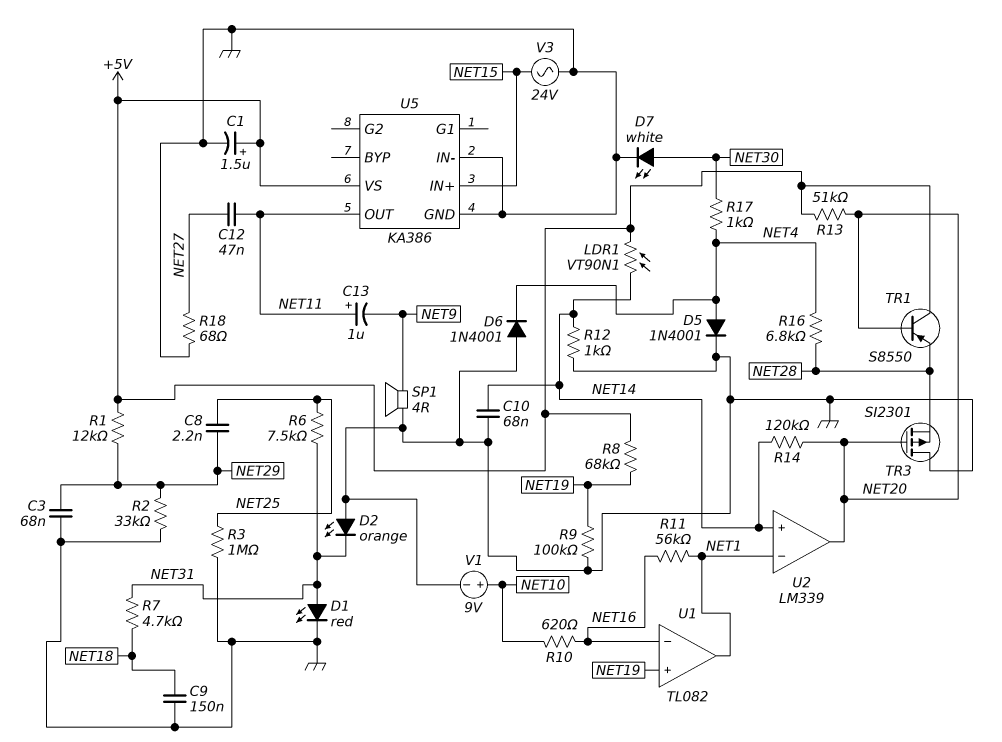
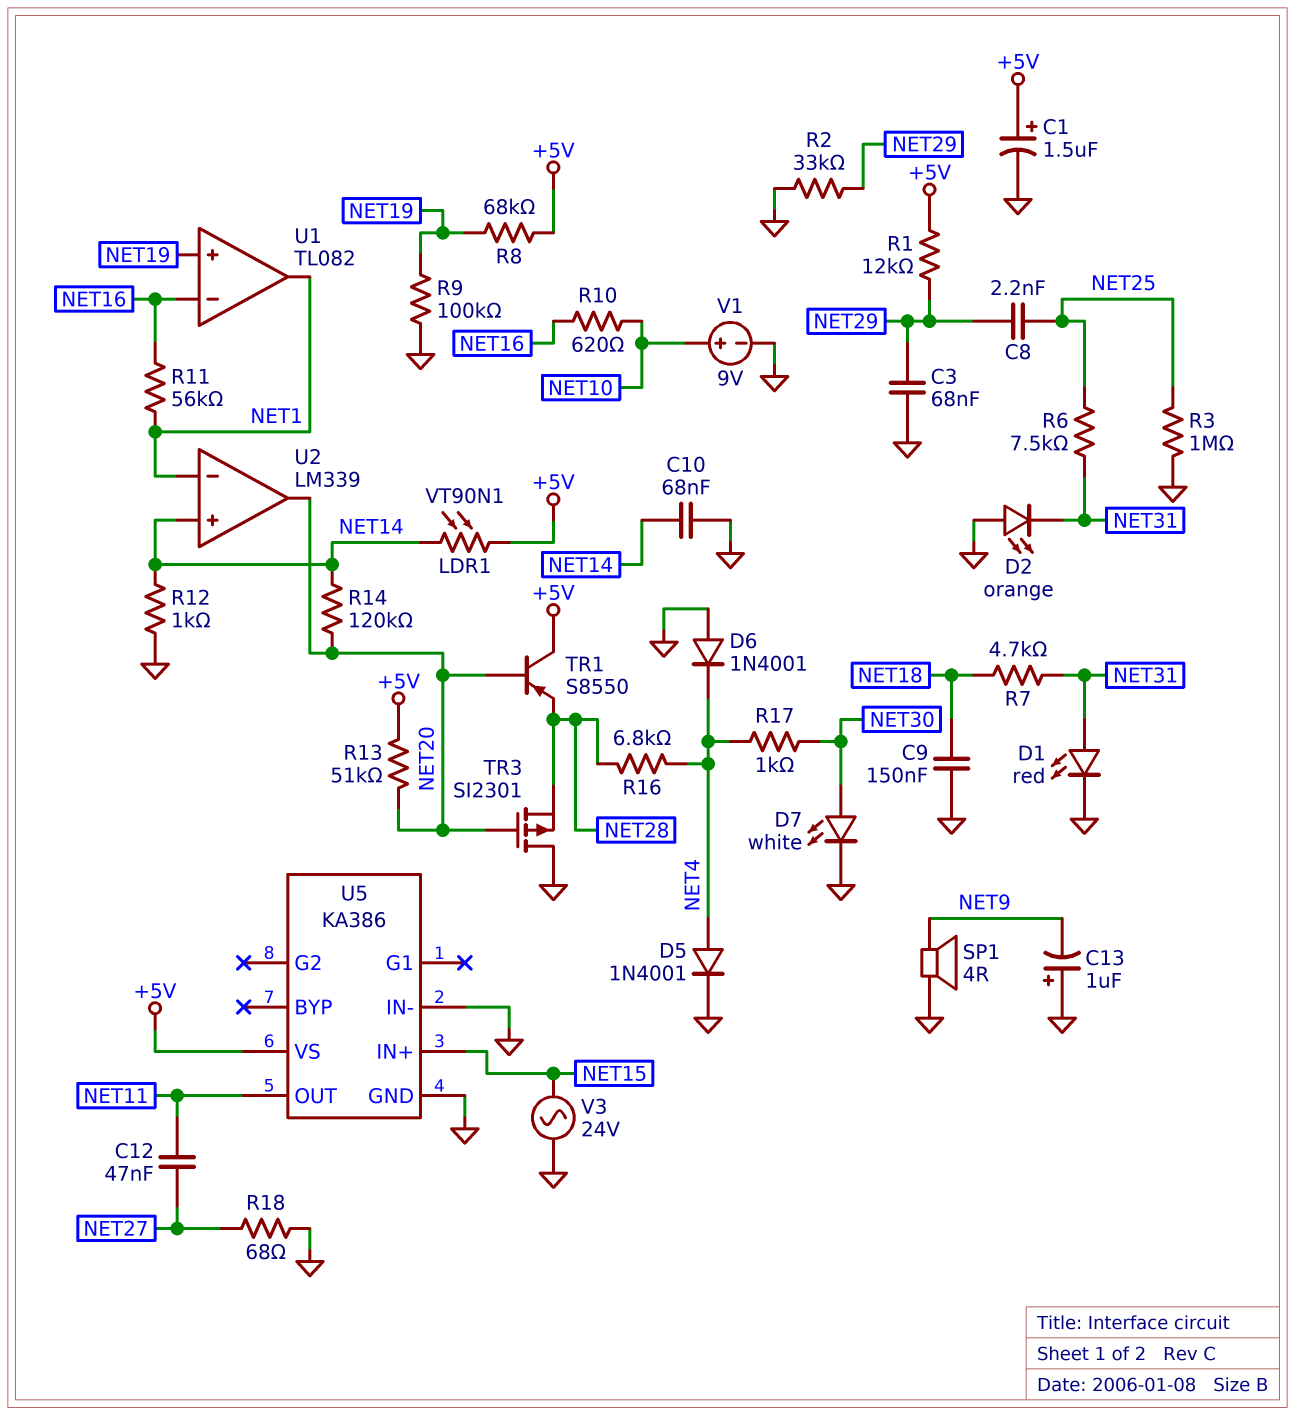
C13: 1uF (plus NET11, minus NET9) -> 1uF (plus GND, minus NET9)

